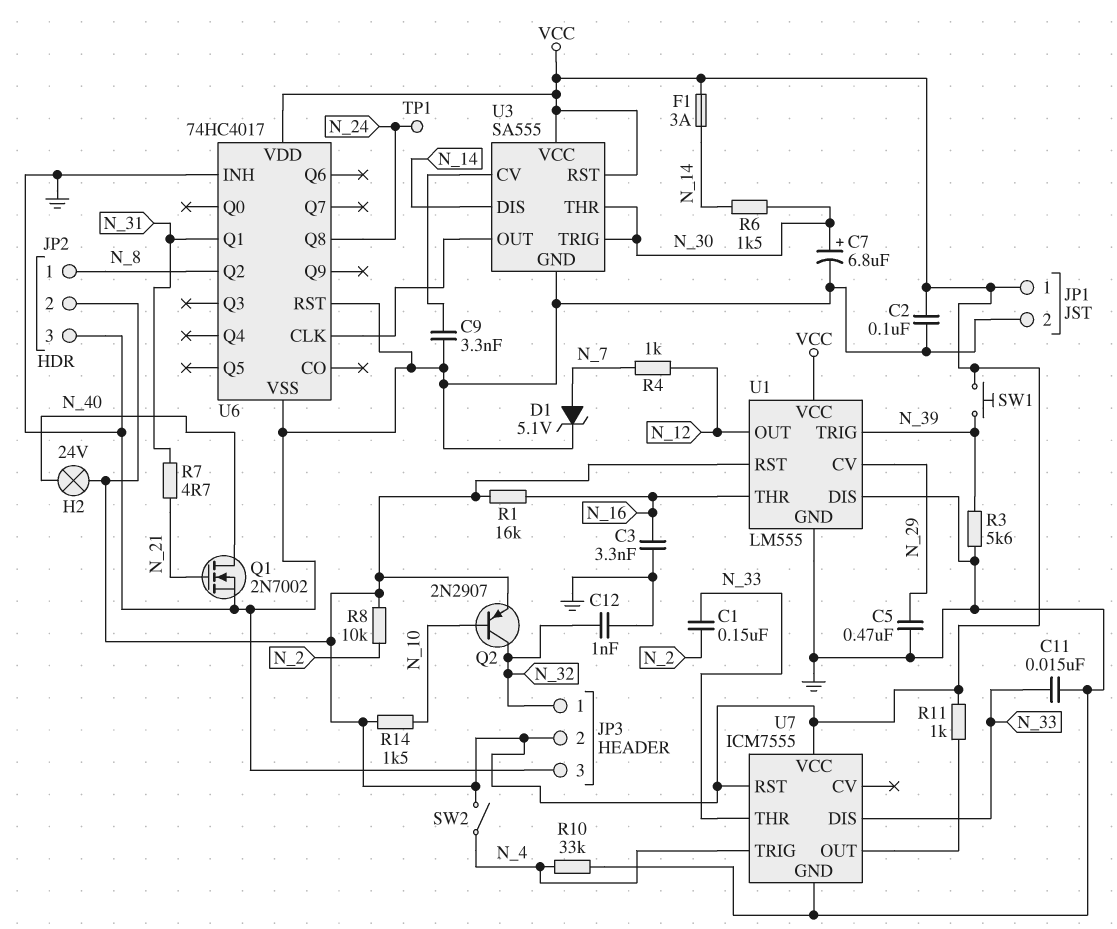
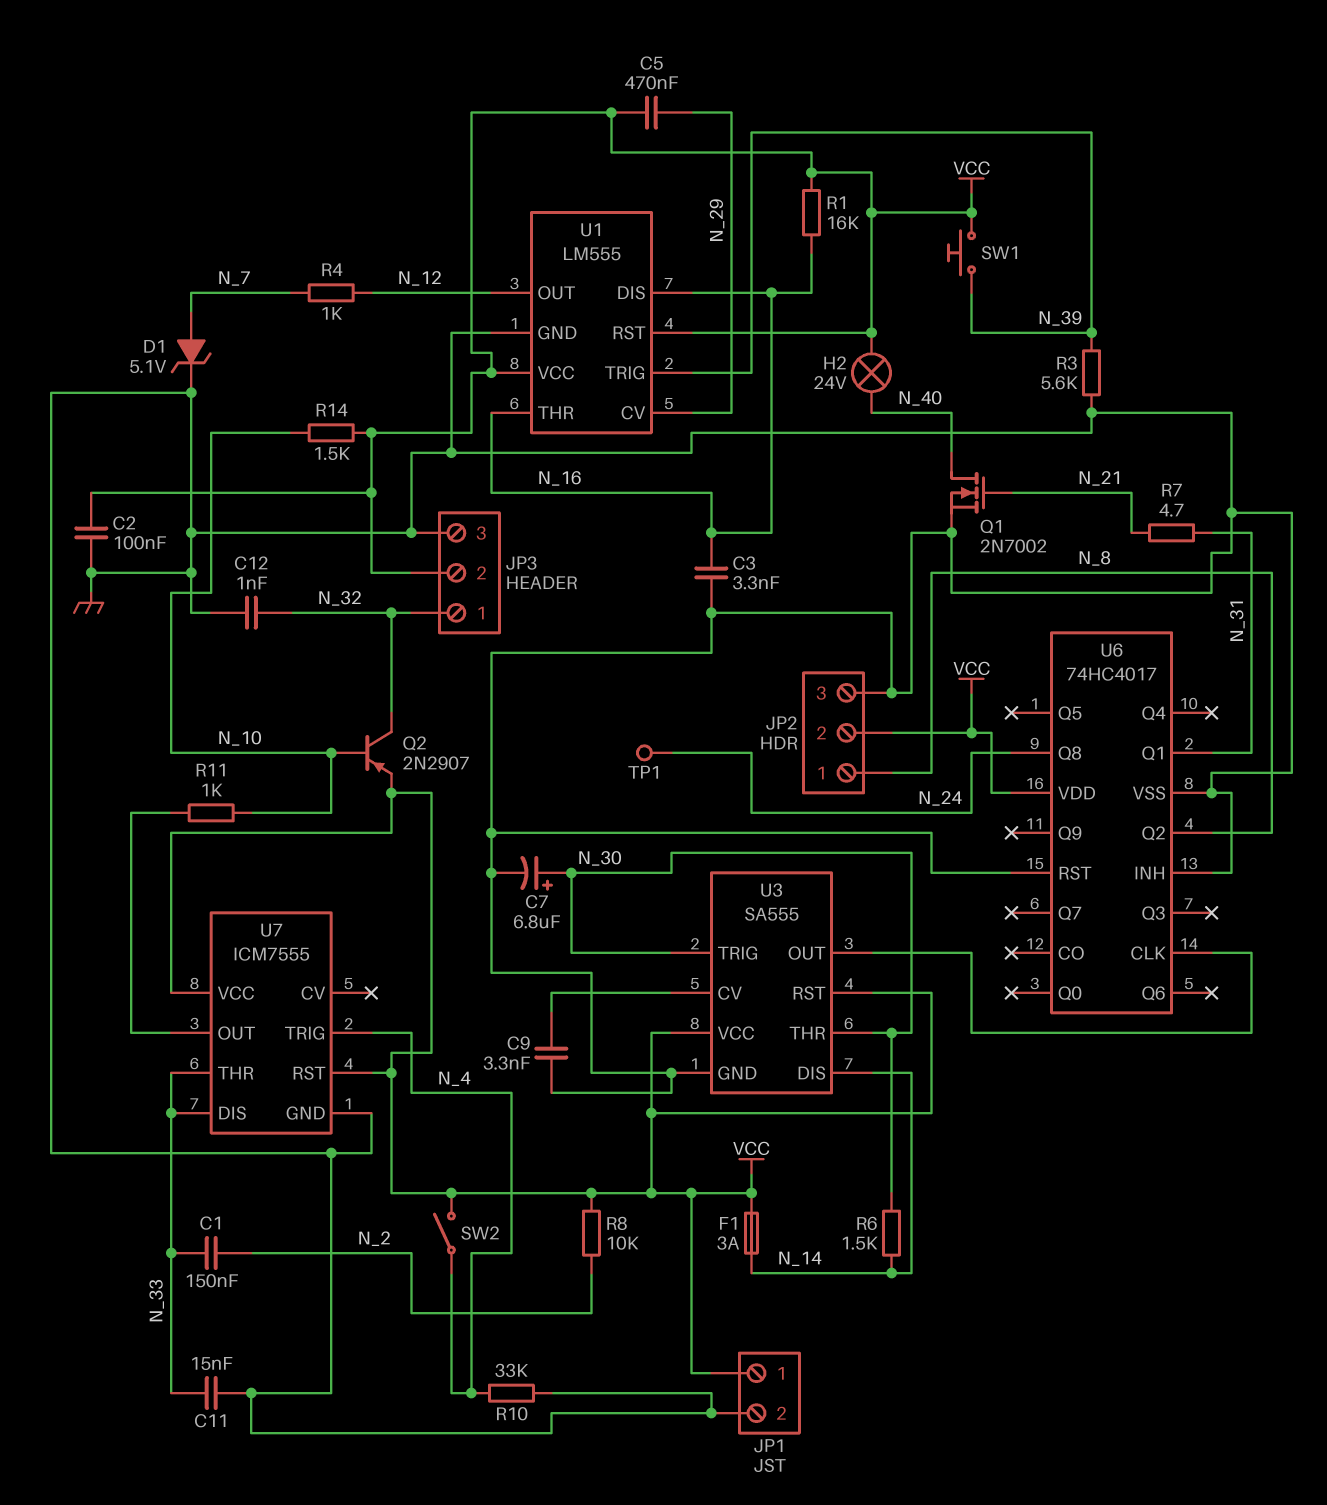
C5: 470nF (GND, N_29) -> 470nF (N_29, VCC)
R11: 1k (U7/OUT, VCC) -> 1k (N_10, U7/OUT)
U1 pin DIS: GND -> N_16

